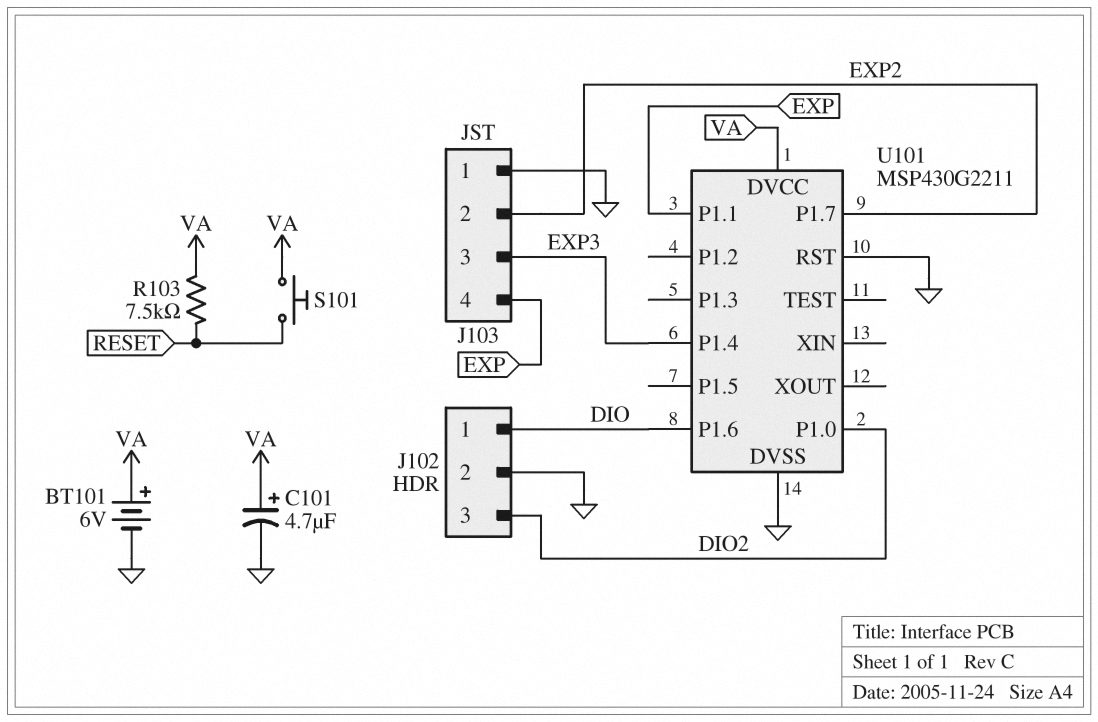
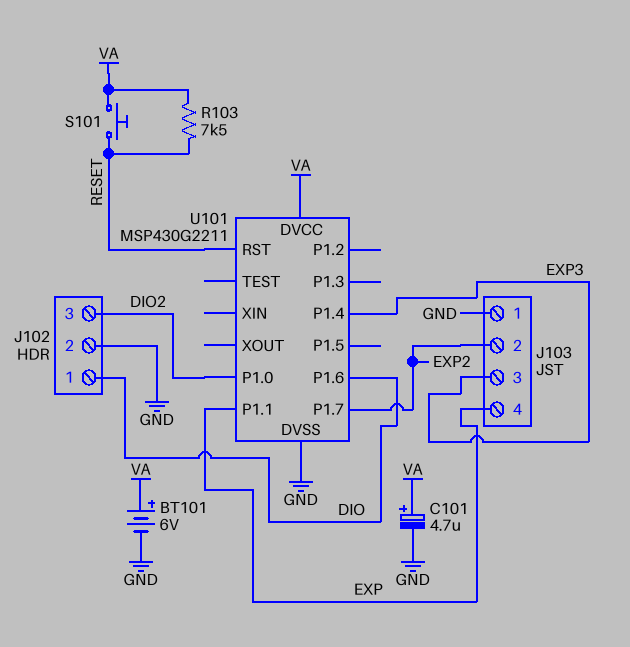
U101 pin RST: GND -> RESET

